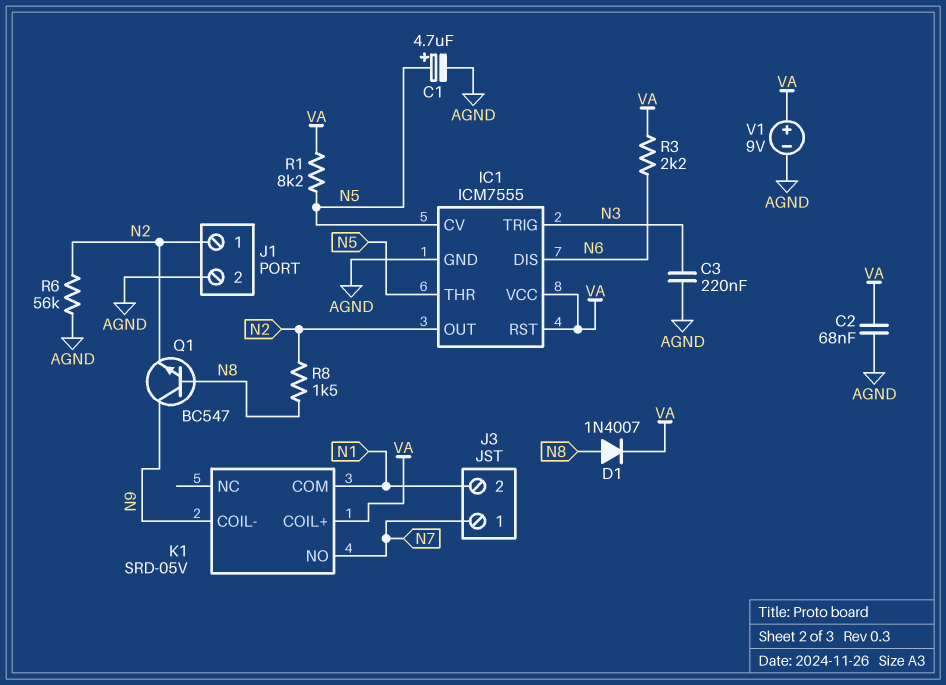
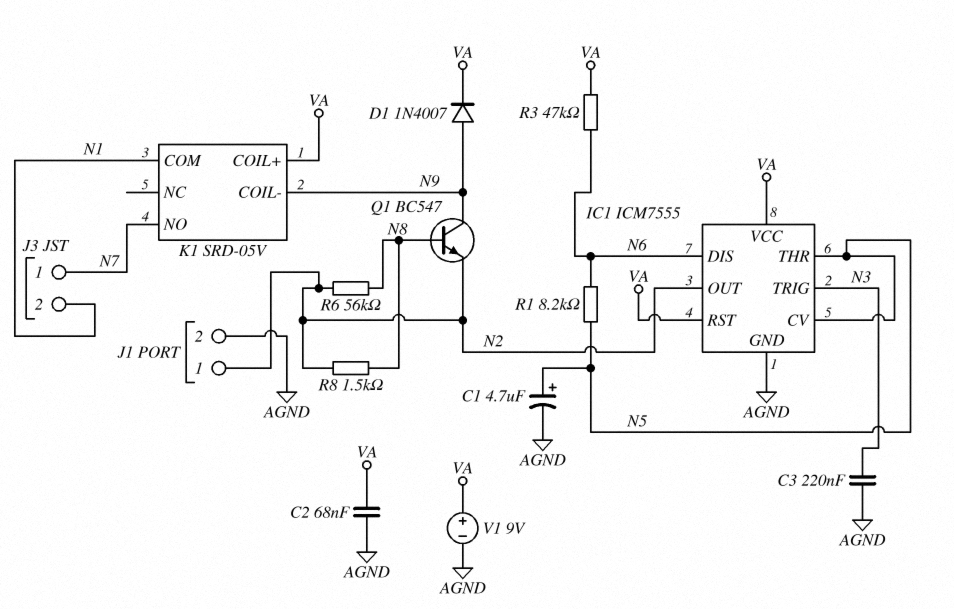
D1: diode 1N4007 (A N8, K VA) -> diode 1N4007 (A N9, K VA)
R1: 8.2k (N5, VA) -> 8.2k (N5, N6)
R3: 2.2k (N6, VA) -> 47k (N6, VA)
R6: 56k (AGND, N2) -> 56k (N2, N8)

